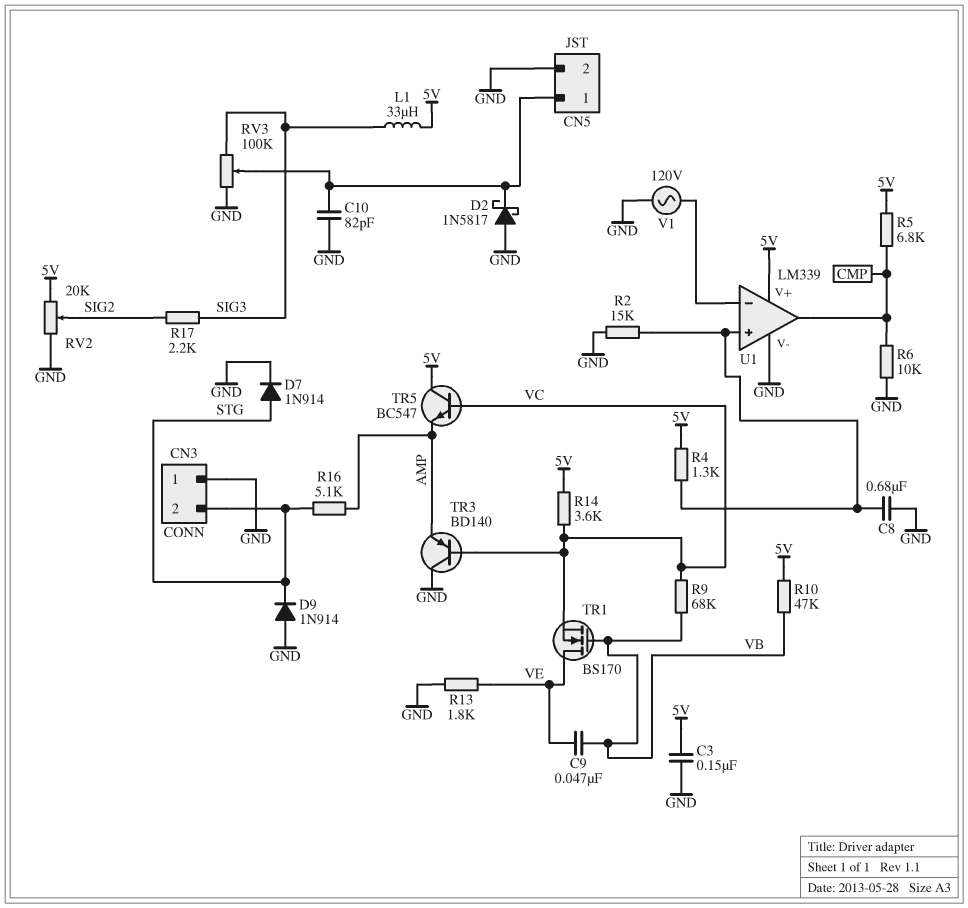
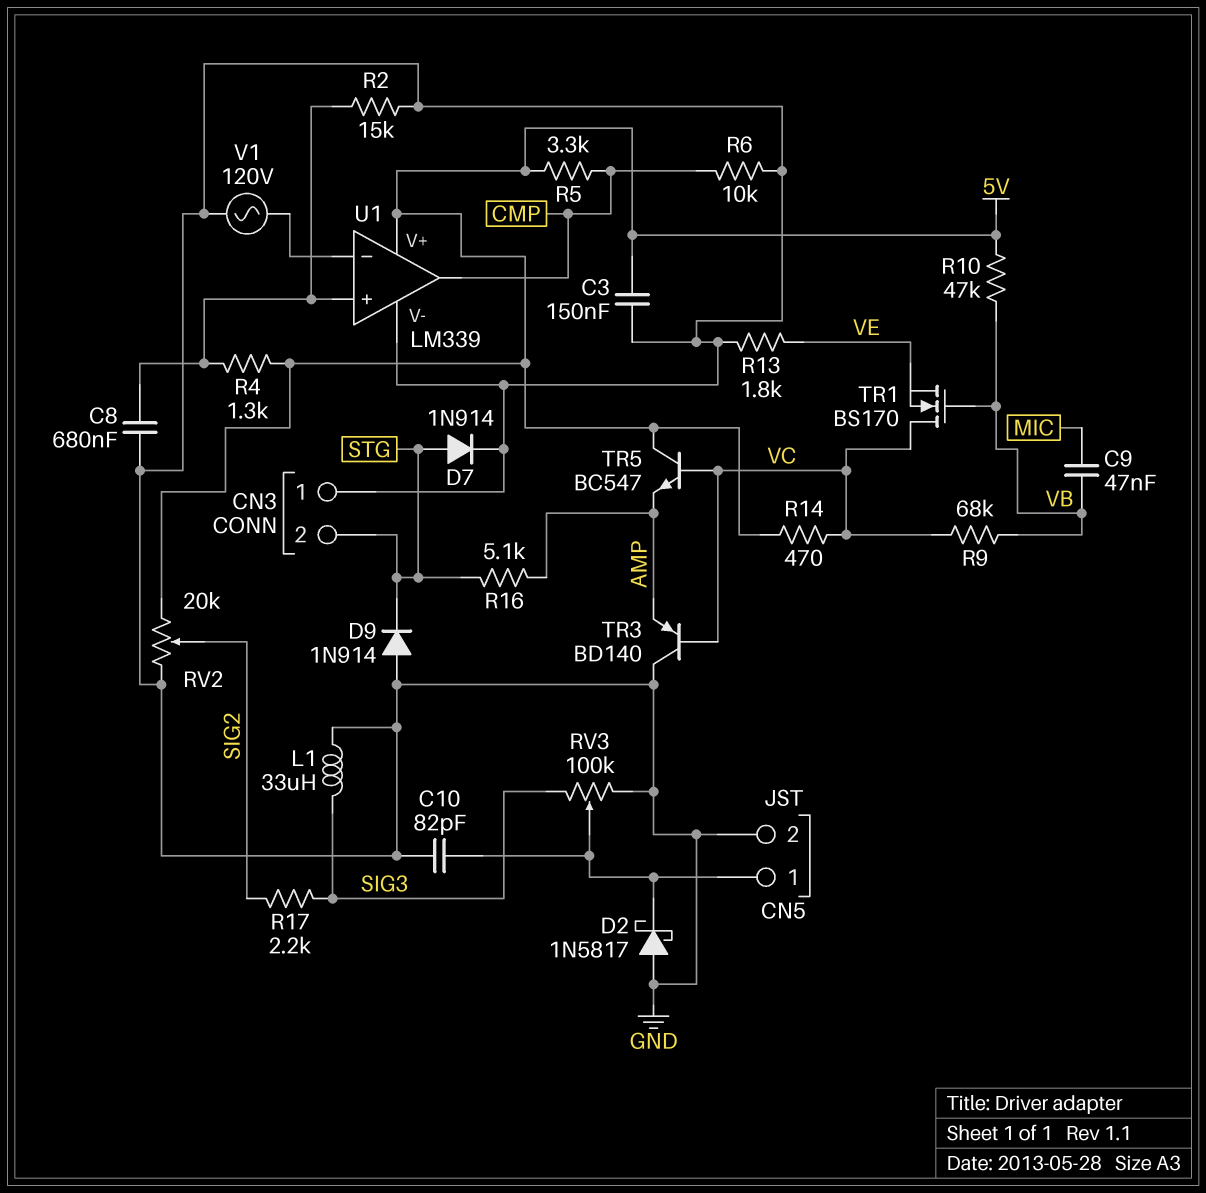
C9: 47nF (VB, VE) -> 47nF (MIC, VB)
L1: 33uH (5V, SIG3) -> 33uH (GND, SIG3)
R5: 6.8k (5V, CMP) -> 3.3k (5V, CMP)
R14: 3.6k (5V, VC) -> 470 (5V, VC)
TR1: NMOS BS170 (G VB, D VE, S VC) -> NMOS BS170 (G VB, D VC, S VE)

